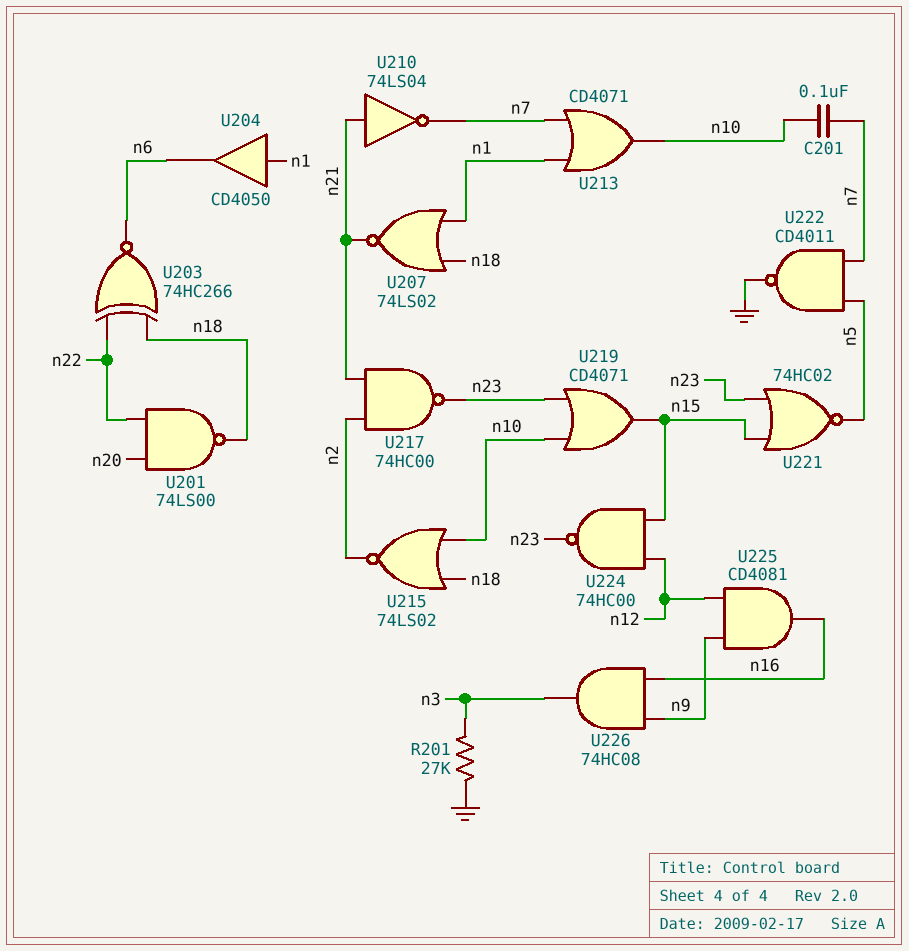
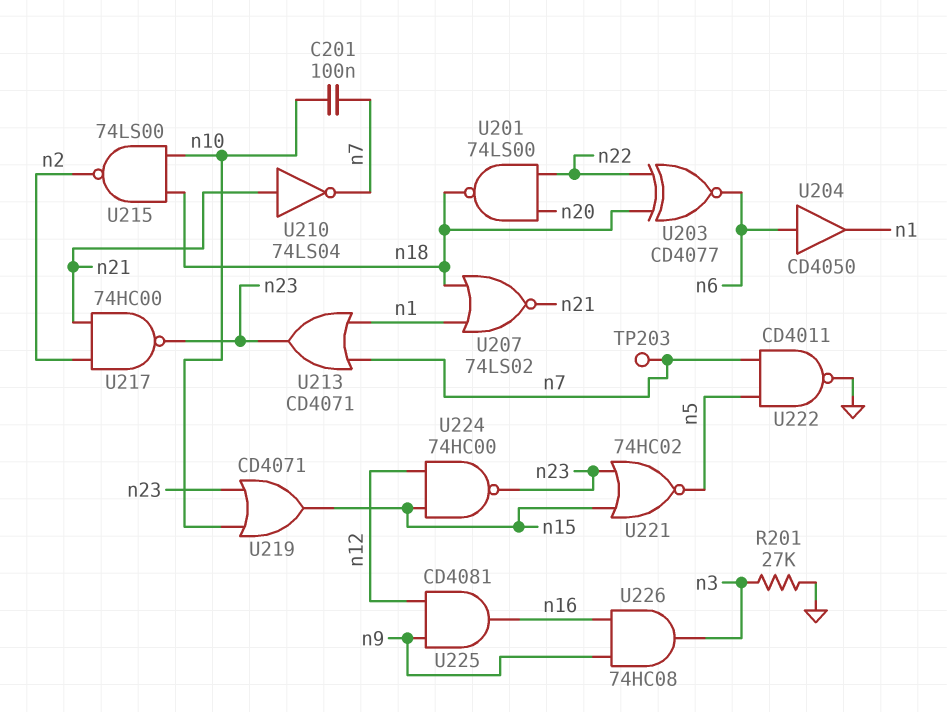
TP203: none -> test point (n7)
U203: XNOR 74HC266 (in n18, in n22, out n6) -> XNOR CD4077 (in n18, in n22, out n6)
U204: buffer CD4050 (in n1, out n6) -> buffer CD4050 (in n6, out n1)
U213: OR CD4071 (in n1, in n7, out n10) -> OR CD4071 (in n1, in n7, out n23)
U215: NOR 74LS02 (in n10, in n18, out n2) -> NAND 74LS00 (in n10, in n18, out n2)

